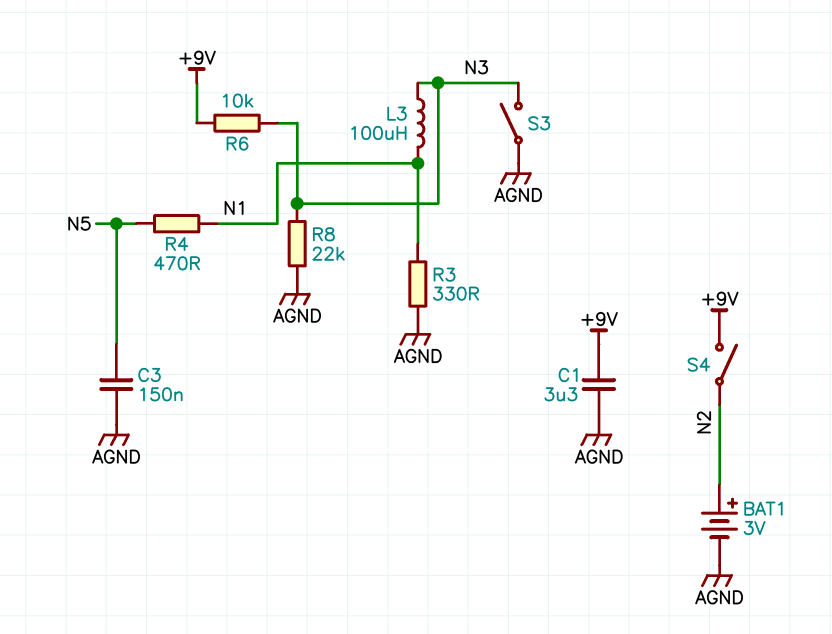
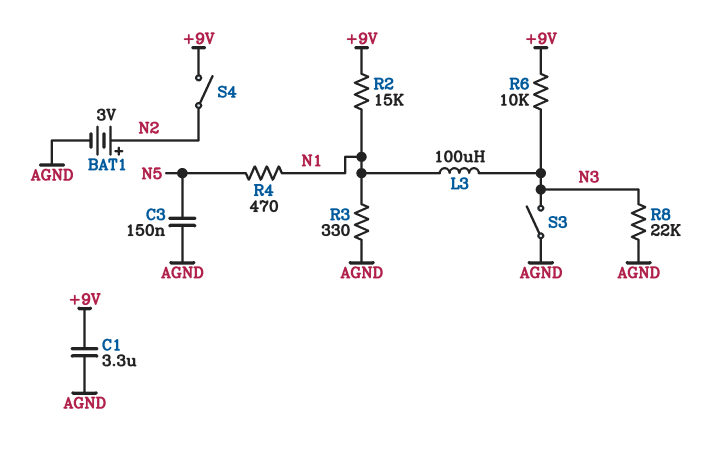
R2: none -> 15k (+9V, N1)

